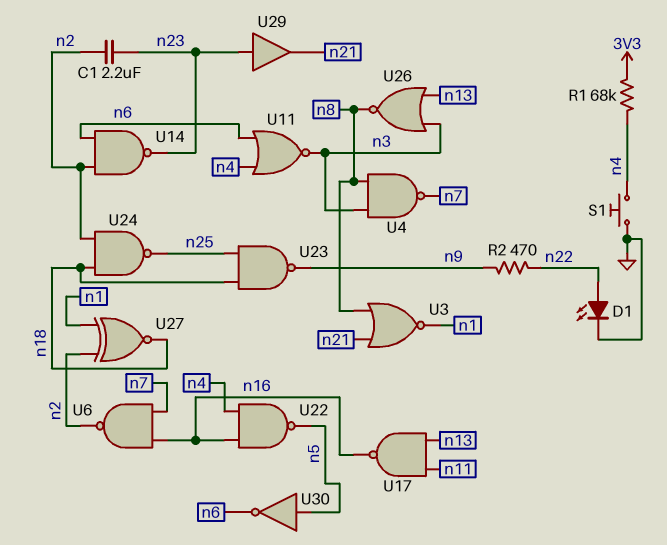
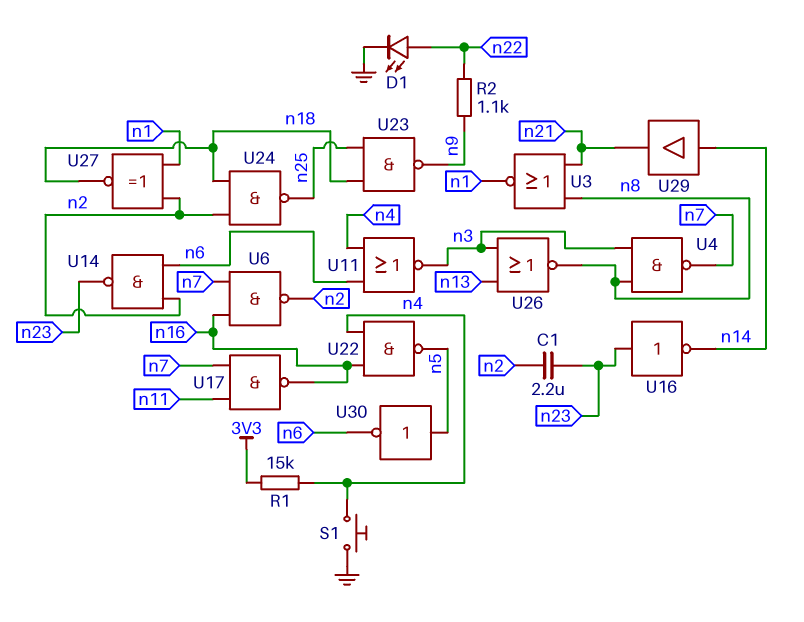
R1: 68k (3V3, n4) -> 15k (3V3, n4)
R2: 470 (n9, n22) -> 1.1k (n9, n22)
U16: none -> NOT (in n23, out n14)
U17: NAND (in n11, in n13, out n16) -> NAND (in n7, in n11, out n16)
U29: buffer (in n23, out n21) -> buffer (in n14, out n21)

